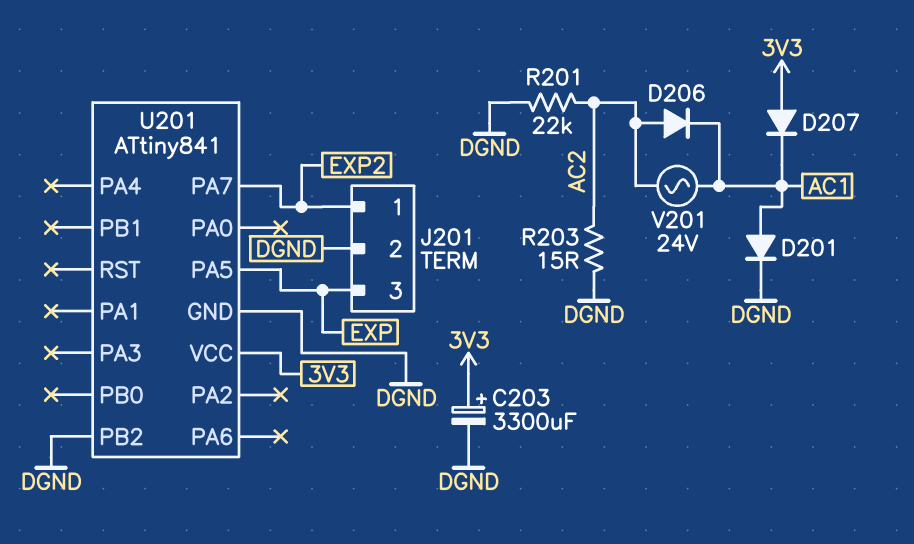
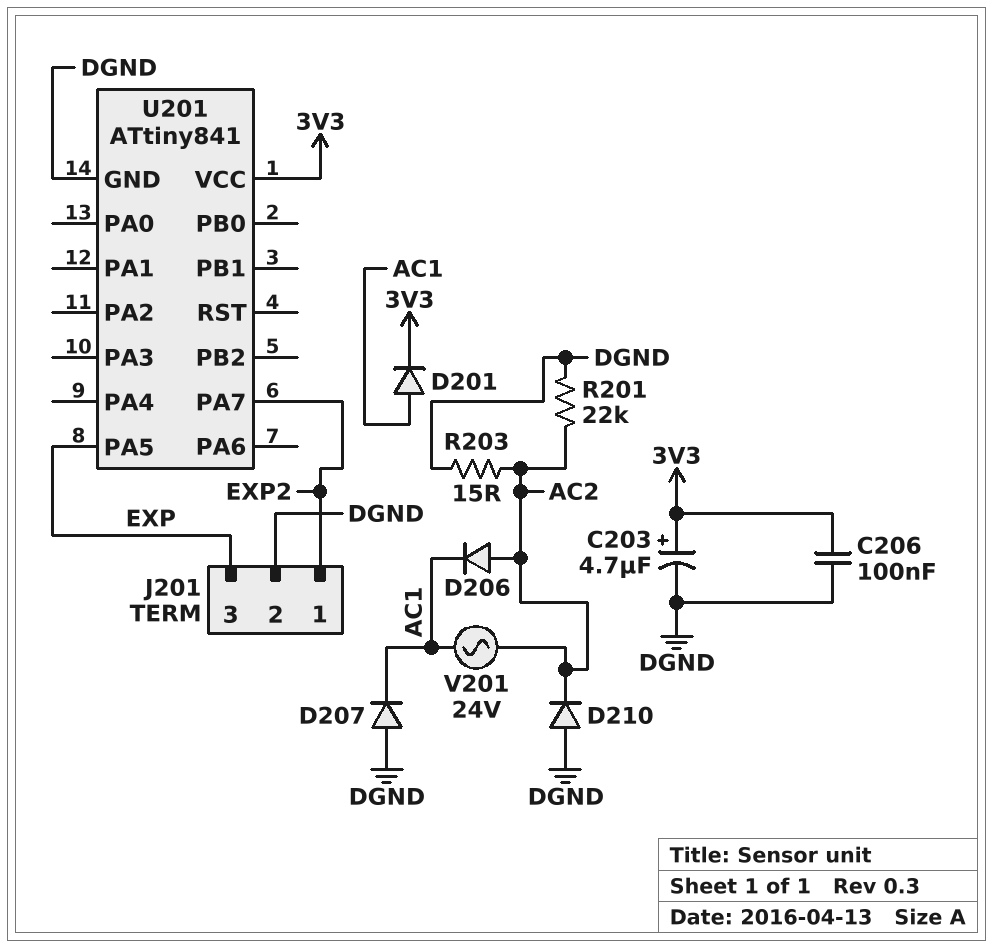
C203: 3300uF (plus 3V3, minus DGND) -> 4.7uF (plus 3V3, minus DGND)
C206: none -> 100nF (3V3, DGND)
D201: diode (A AC1, K DGND) -> diode (A AC1, K 3V3)
D207: diode (A 3V3, K AC1) -> diode (A DGND, K AC1)
D210: none -> diode (A DGND, K AC2)
U201 pin PB2: DGND -> none

